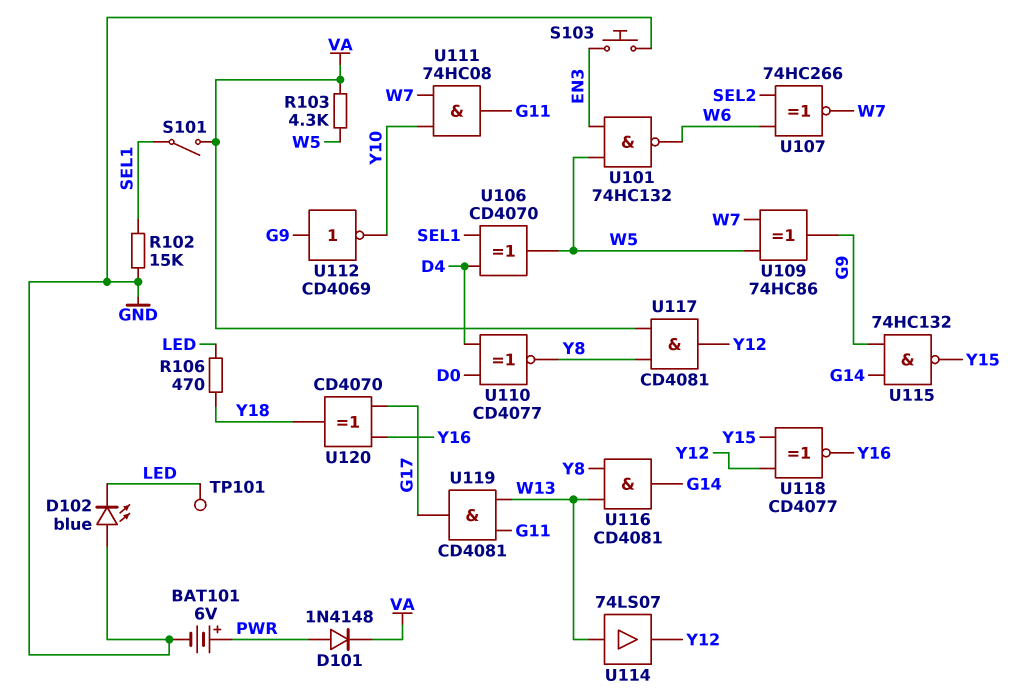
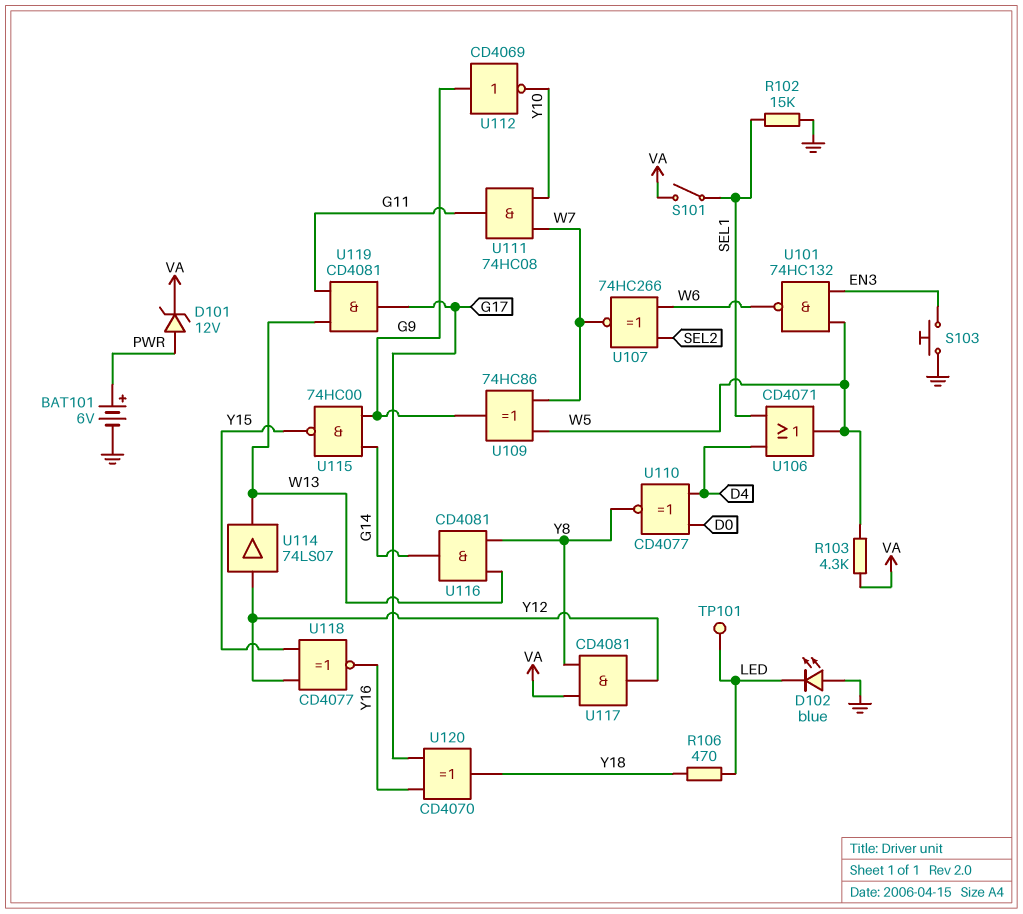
D101: diode 1N4148 (A PWR, K VA) -> zener 12V (A PWR, K VA)
U106: XOR CD4070 (in D4, in SEL1, out W5) -> OR CD4071 (in D4, in SEL1, out W5)
U114: buffer 74LS07 (in W13, out Y12) -> buffer 74LS07 (in Y12, out W13)
U115: NAND 74HC132 (in G9, in G14, out Y15) -> NAND 74HC00 (in G9, in G14, out Y15)

